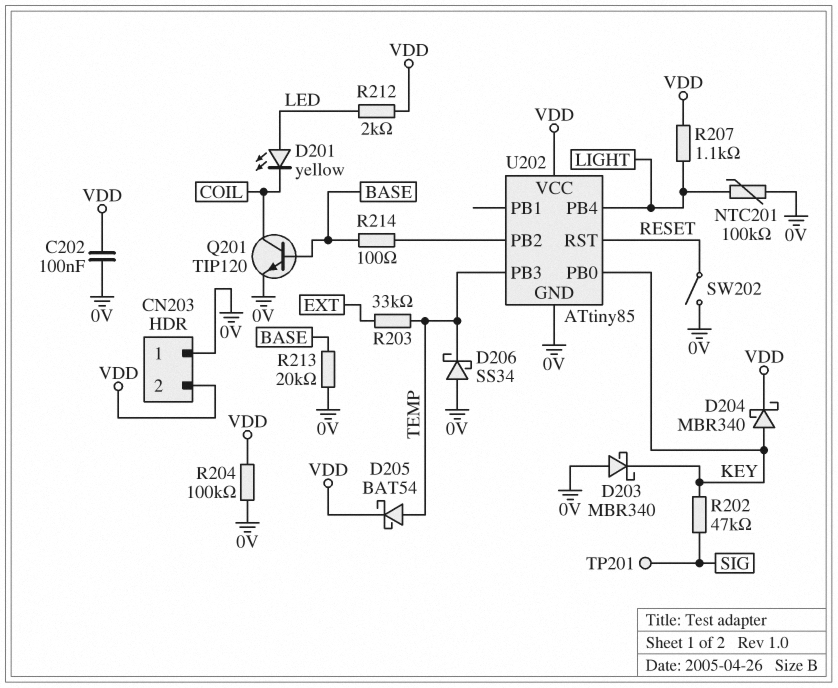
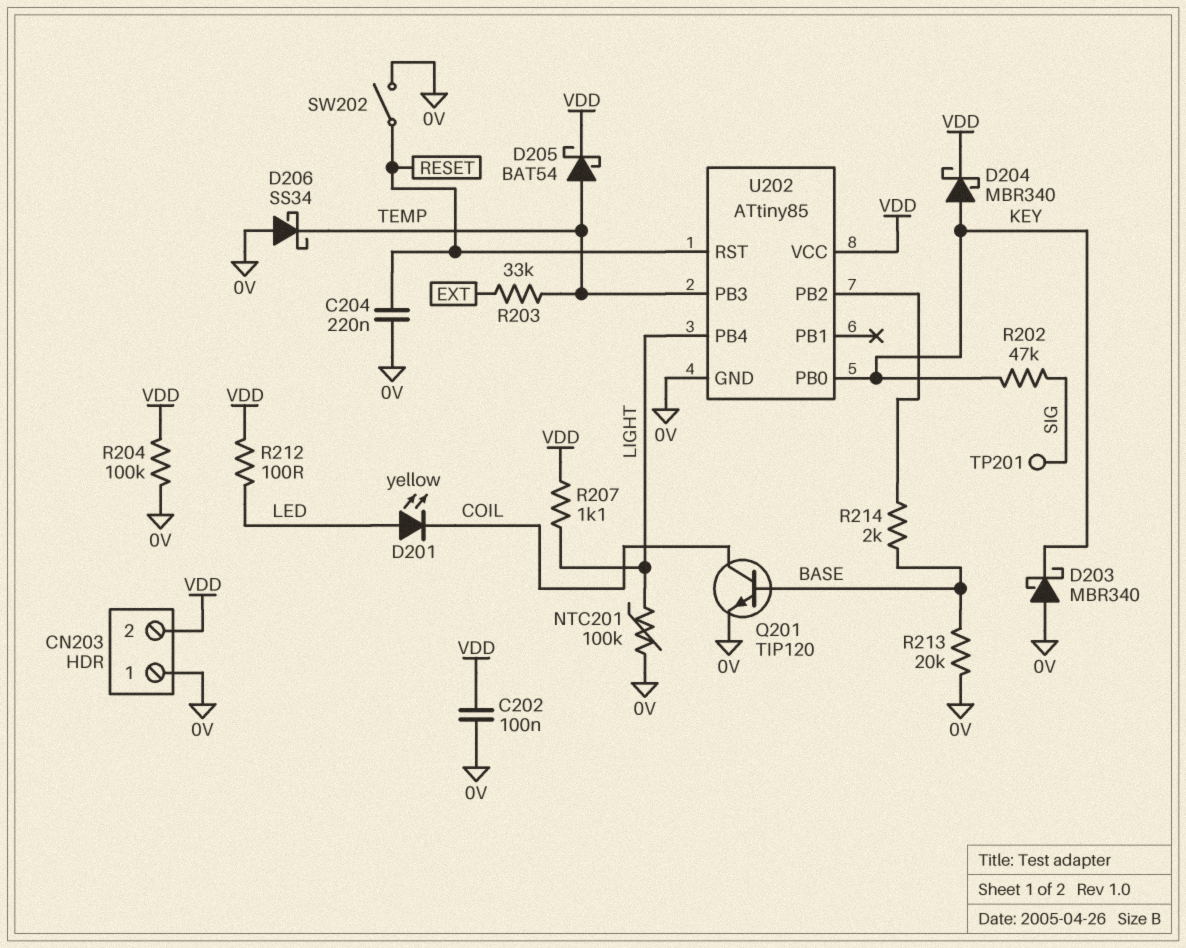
C204: none -> 220nF (0V, RESET)
R212: 2k (LED, VDD) -> 100 (LED, VDD)
R214: 100 (BASE, U202/PB2) -> 2k (BASE, U202/PB2)

